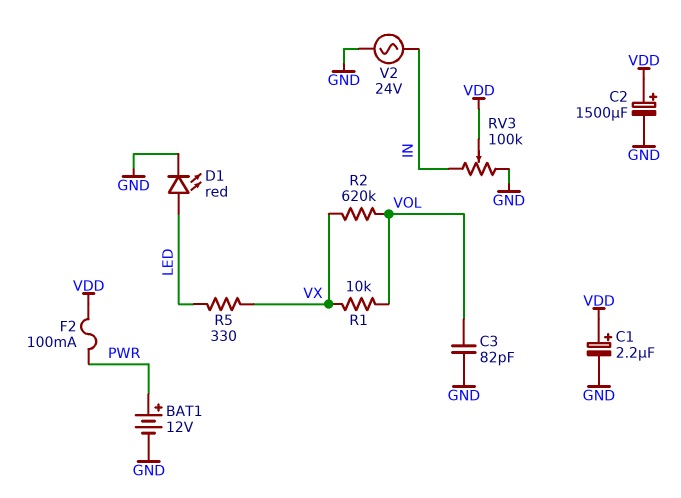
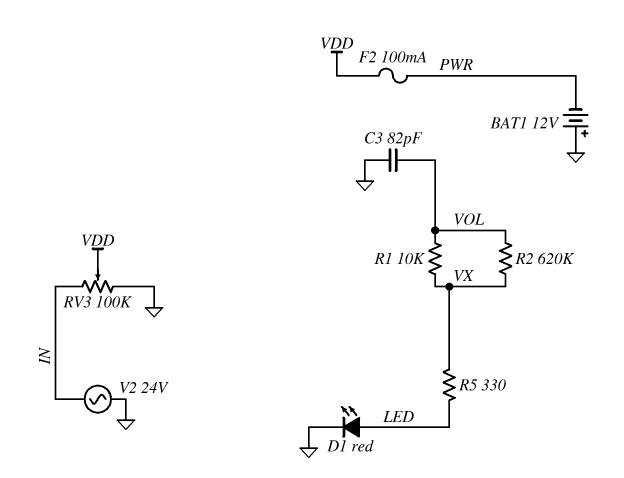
BAT1: 12V (plus PWR, minus GND) -> 12V (plus GND, minus PWR)
C1: 2.2uF (plus VDD, minus GND) -> none
C2: 1500uF (plus VDD, minus GND) -> none

